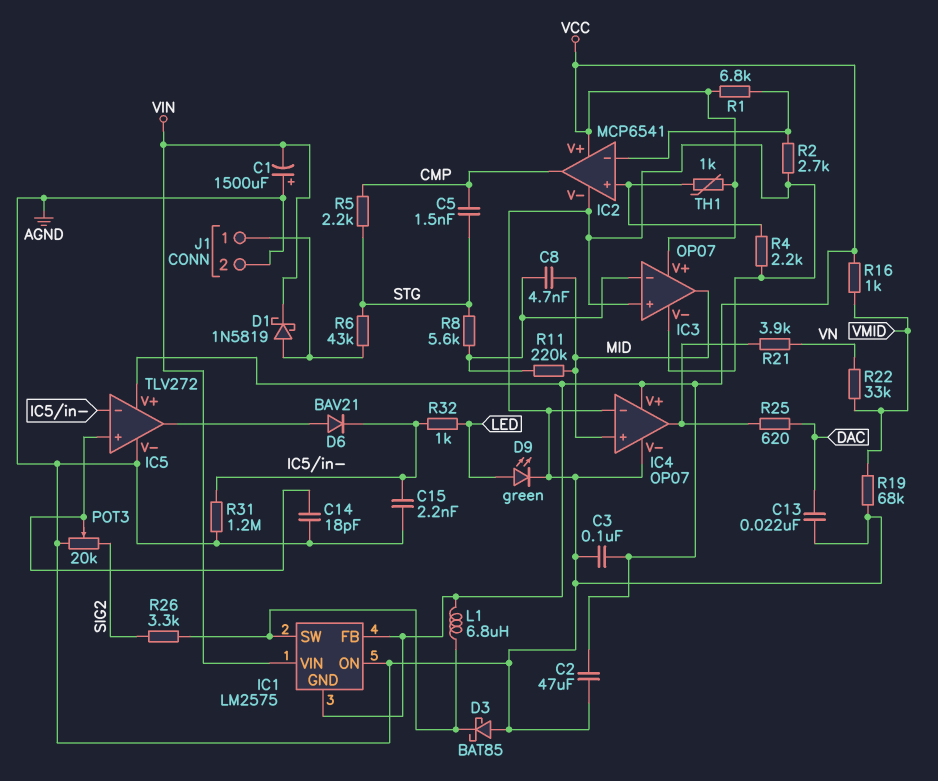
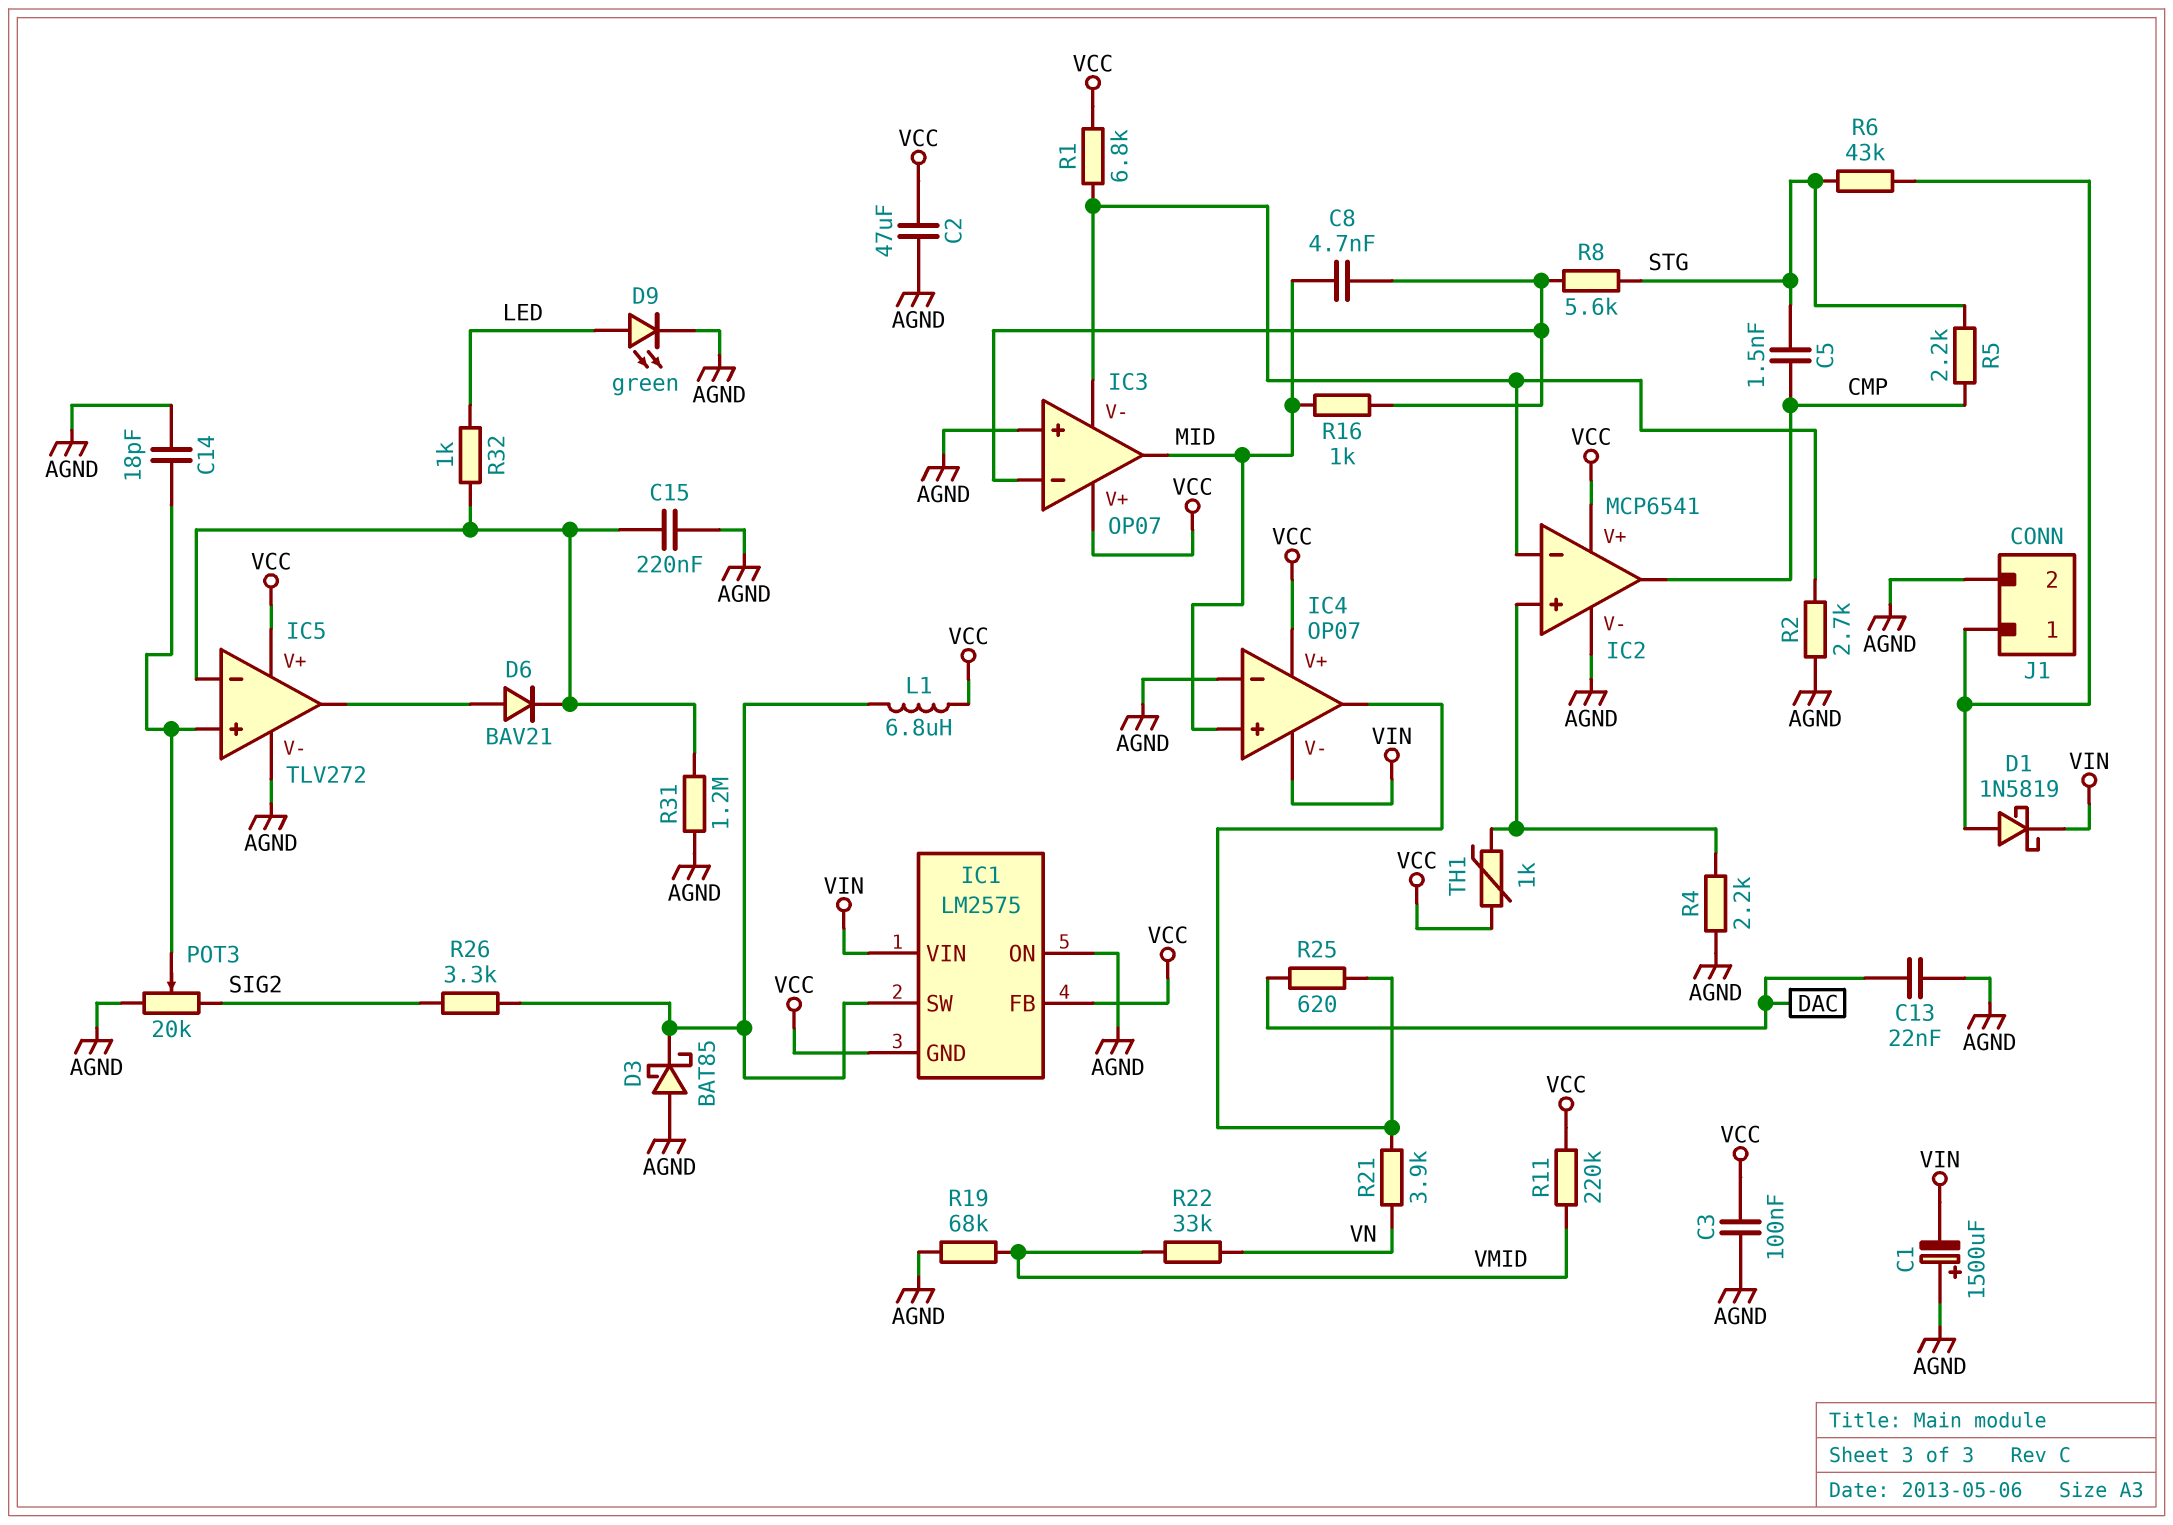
C15: 2.2nF (AGND, IC5/in-) -> 220nF (AGND, IC5/in-)
IC3 pin V-: AGND -> IC2/in-
IC4 pin V-: AGND -> VIN
R11: 220k (IC3/in-, MID) -> 220k (VCC, VMID)
R16: 1k (VCC, VMID) -> 1k (IC3/in-, MID)

